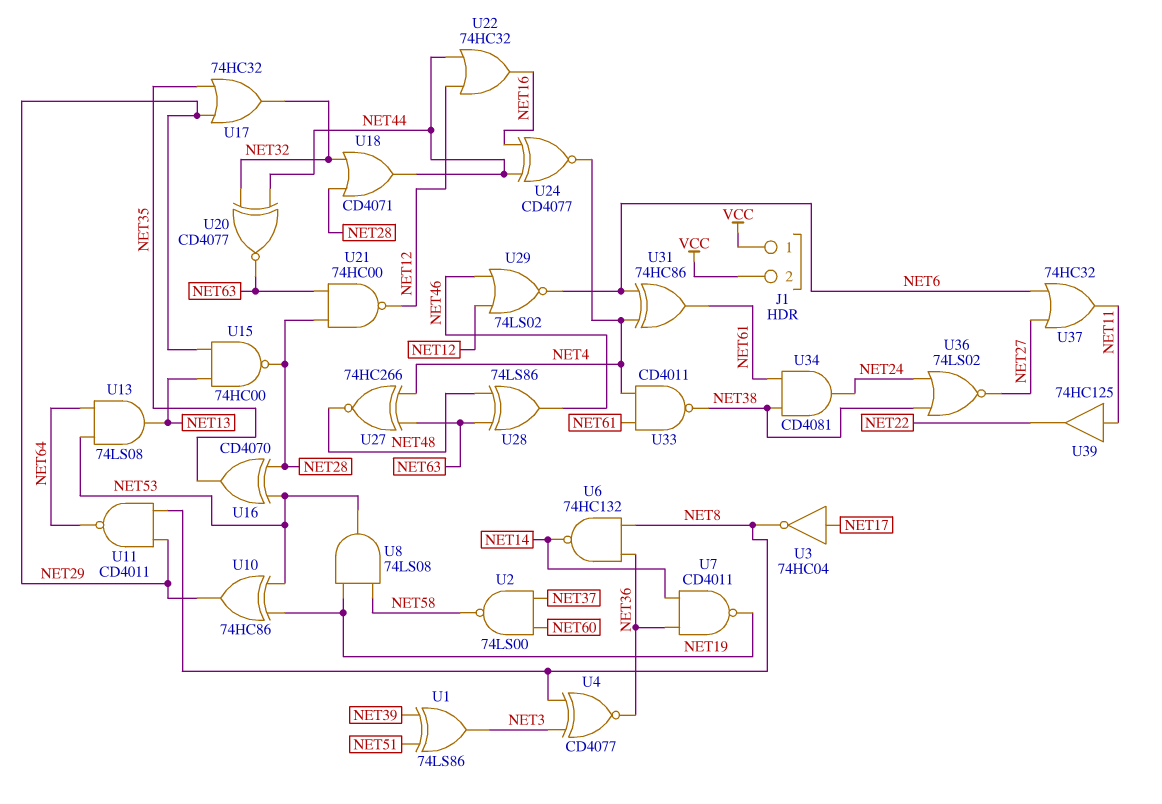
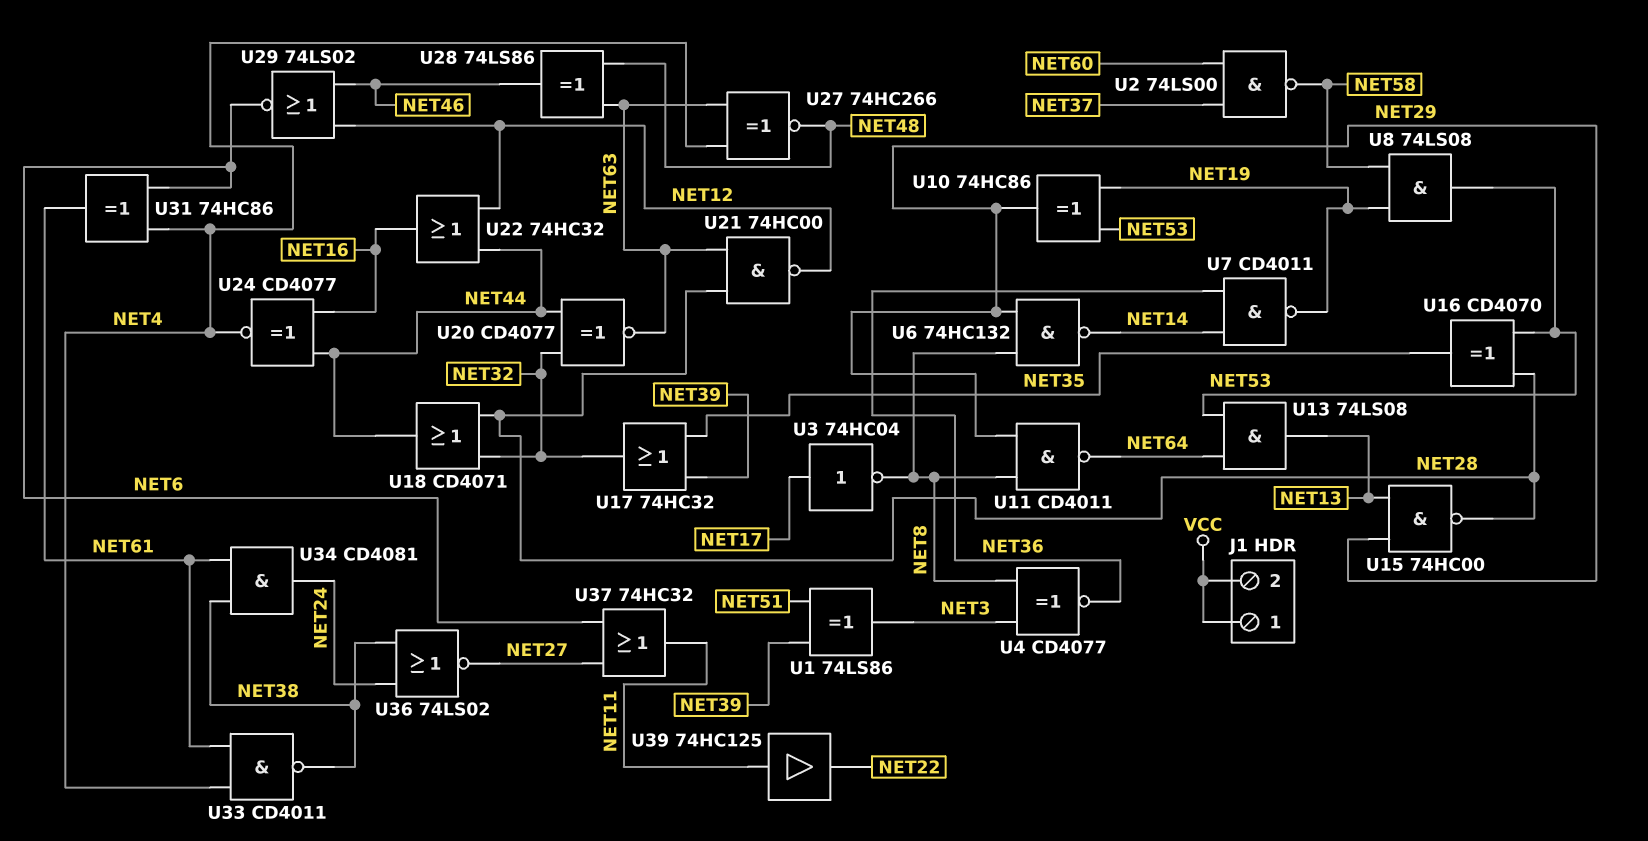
U6: NAND 74HC132 (in NET8, in NET36, out NET14) -> NAND 74HC132 (in NET8, in NET29, out NET14)
U17: OR 74HC32 (in NET29, in NET35, out NET32) -> OR 74HC32 (in NET35, in NET39, out NET32)

